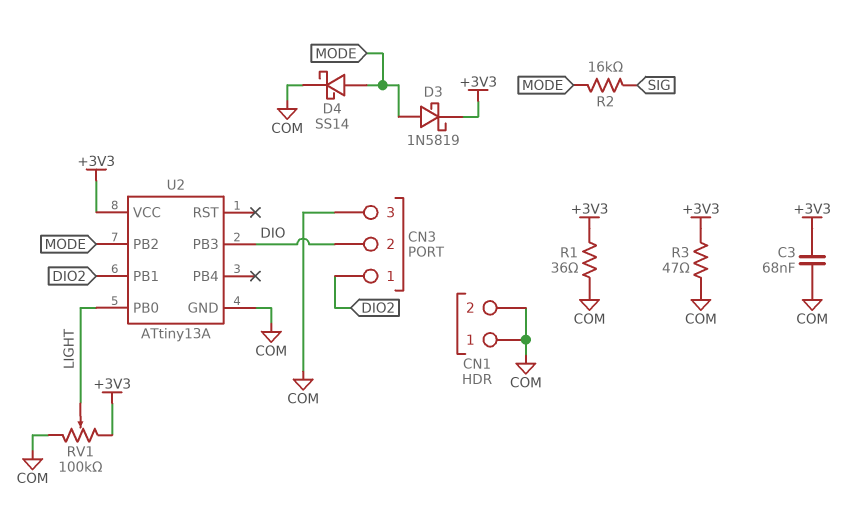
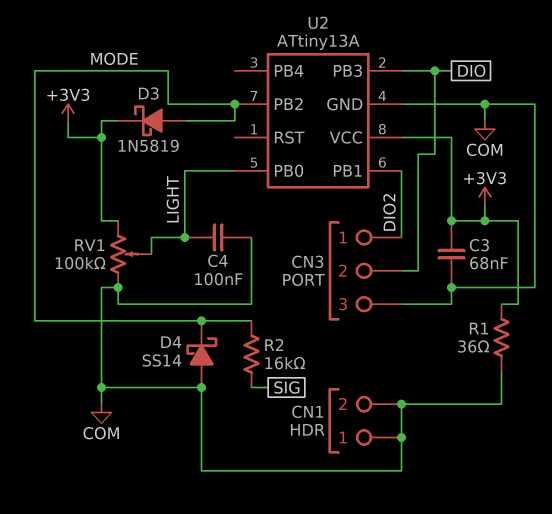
C4: none -> 100nF (COM, LIGHT)
D4: schottky SS14 (A MODE, K COM) -> schottky SS14 (A COM, K MODE)
R3: 47 (+3V3, COM) -> none

